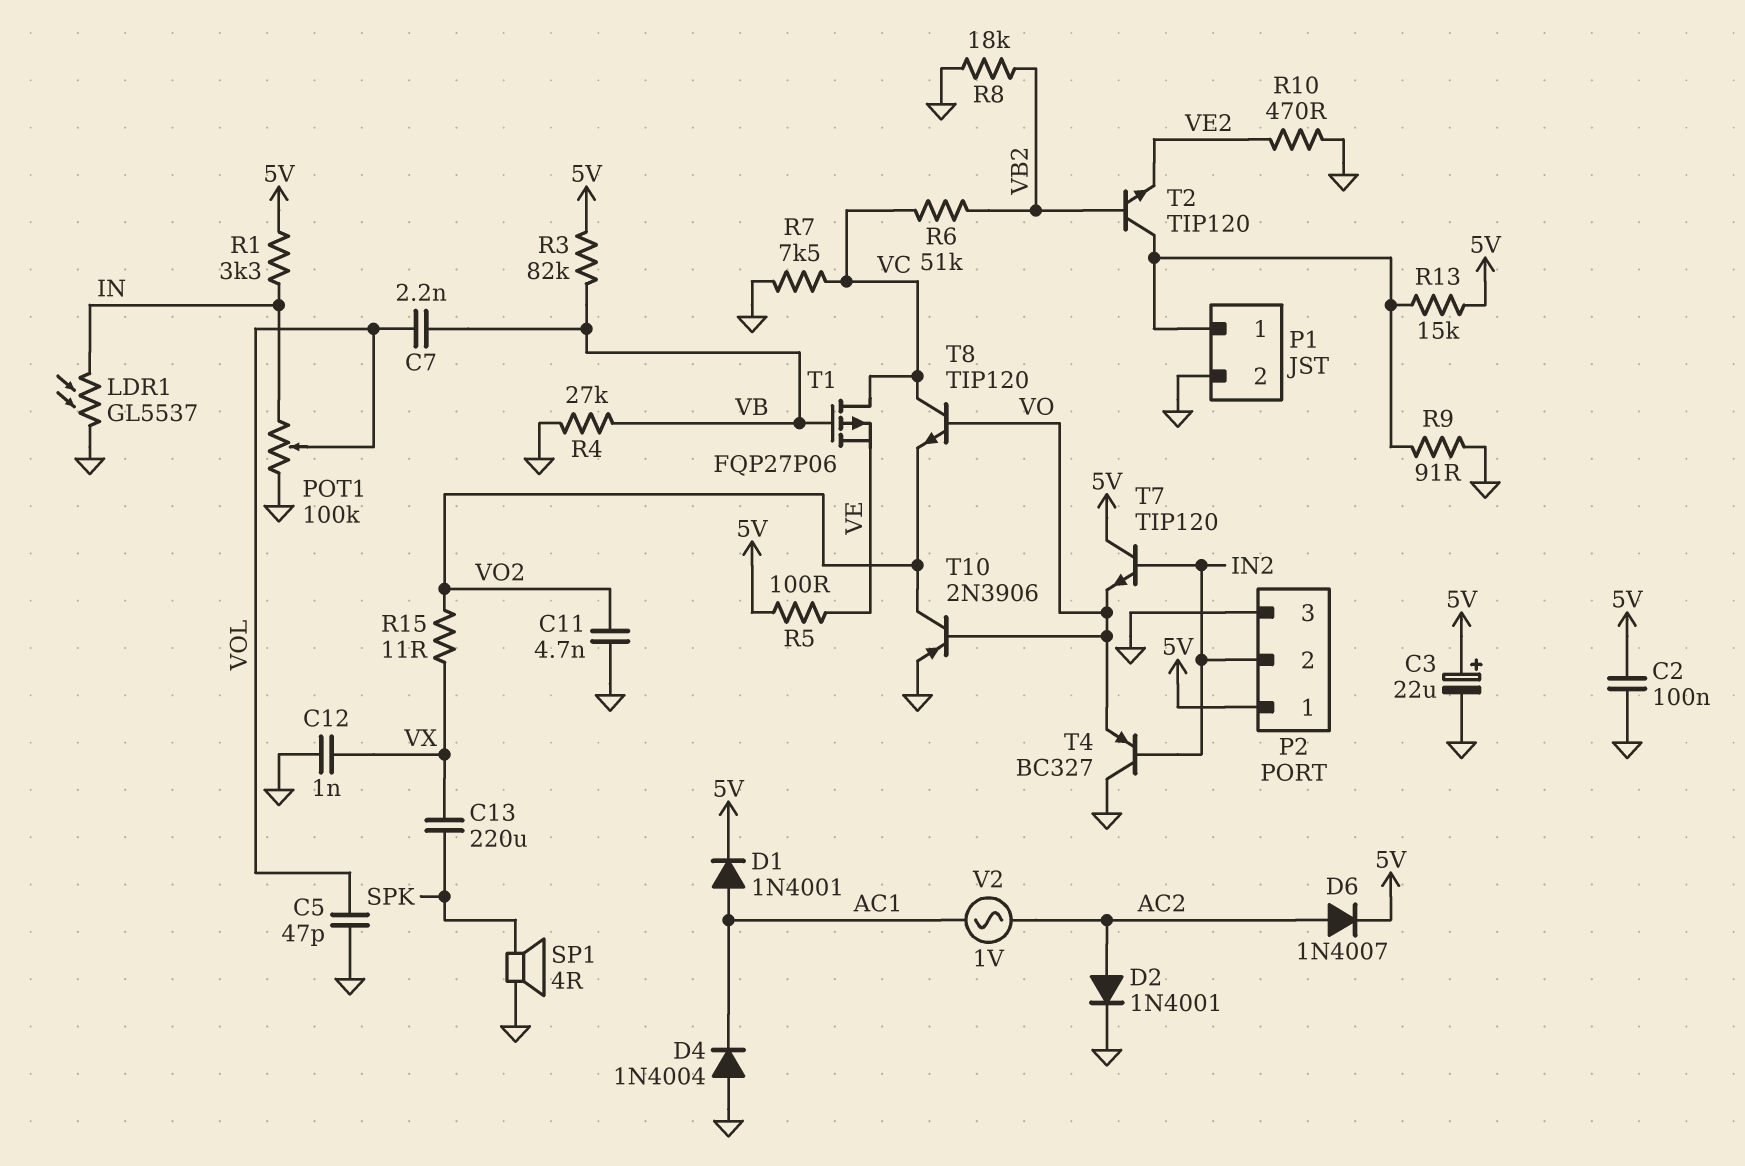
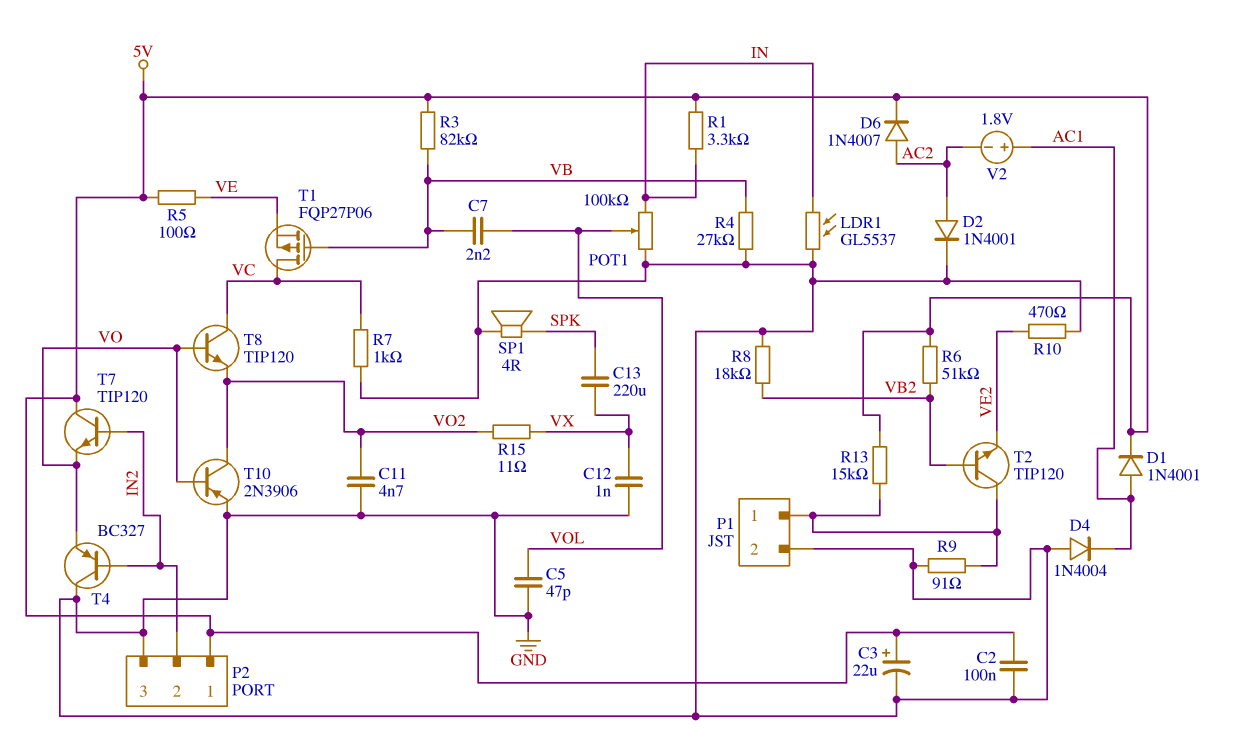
R6: 51k (VB2, VC) -> 51k (5V, VB2)
R7: 7.5k (GND, VC) -> 1k (GND, VC)
V2: AC 1V (AC1, AC2) -> 1.8V (plus AC1, minus AC2)

